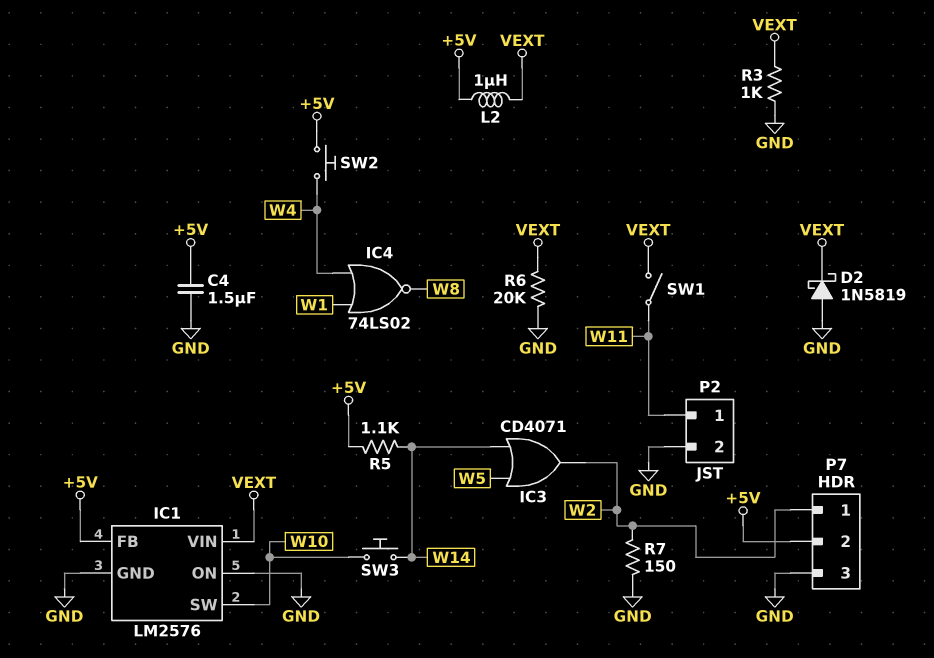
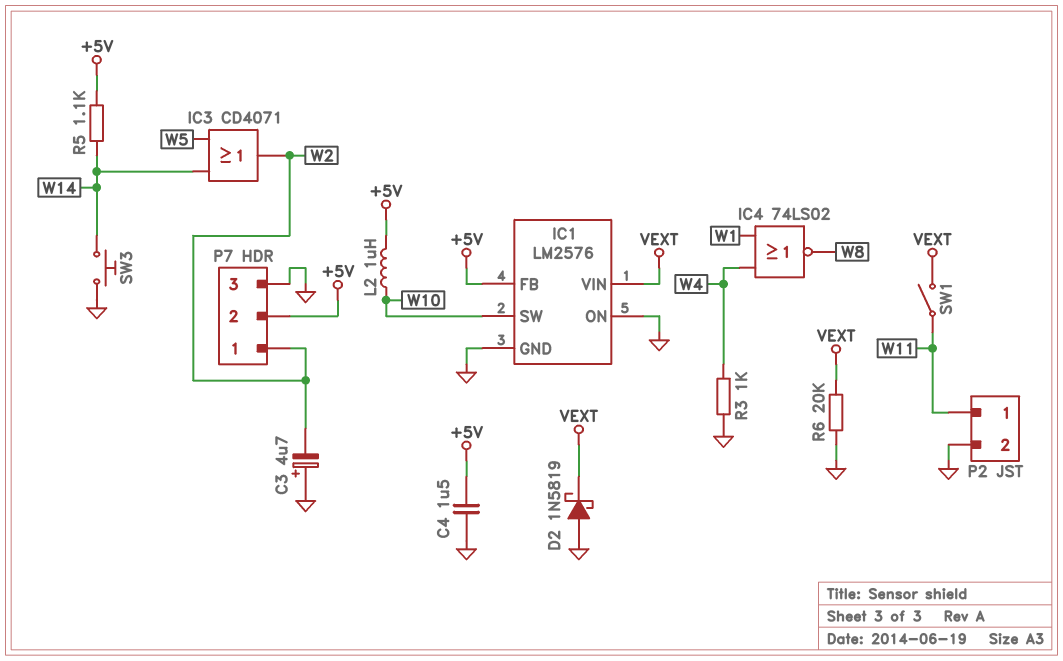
C3: none -> 4.7uF (plus GND, minus W2)
L2: 1uH (+5V, VEXT) -> 1uH (+5V, W10)
R3: 1k (GND, VEXT) -> 1k (GND, W4)
R7: 150 (GND, W2) -> none
SW2: button (+5V, W4) -> none
SW3: button (W10, W14) -> button (GND, W14)

